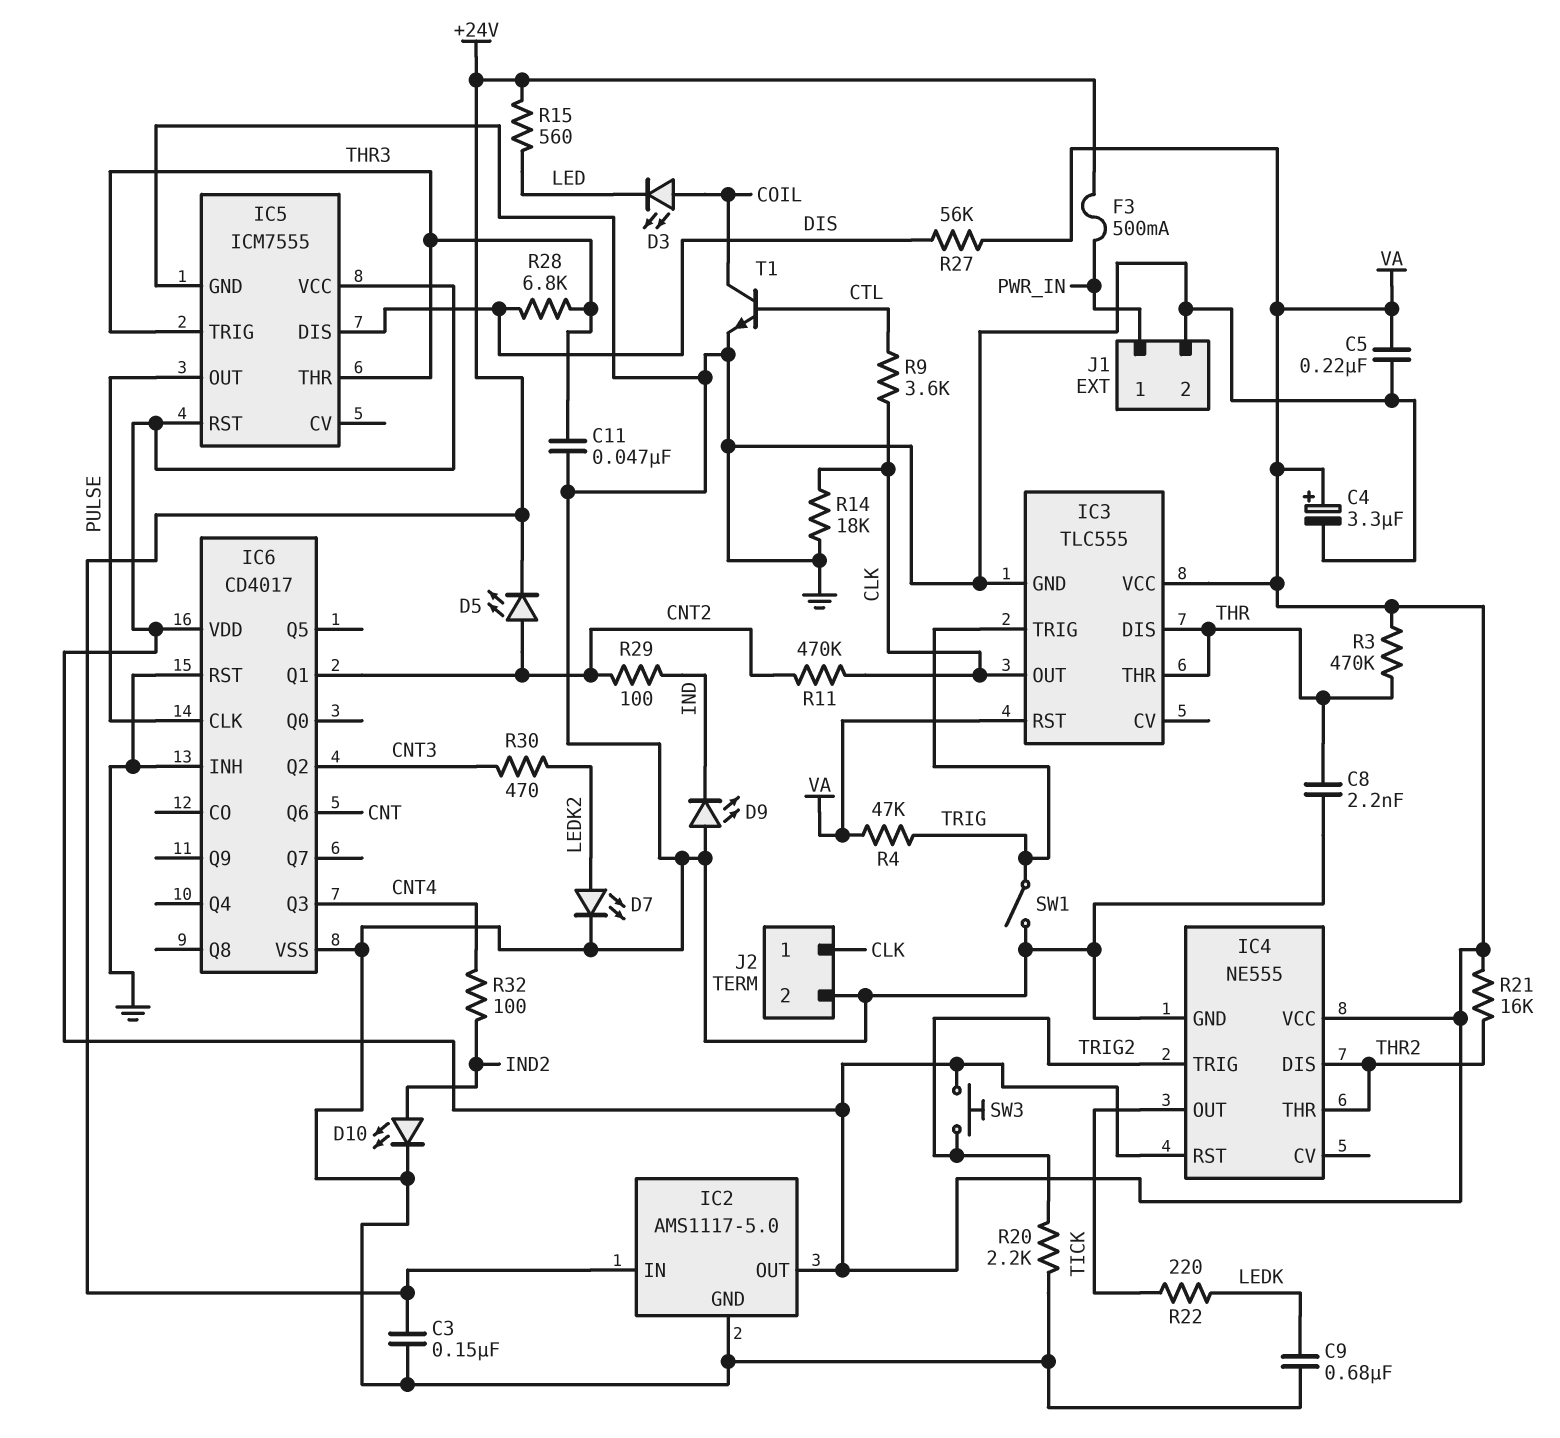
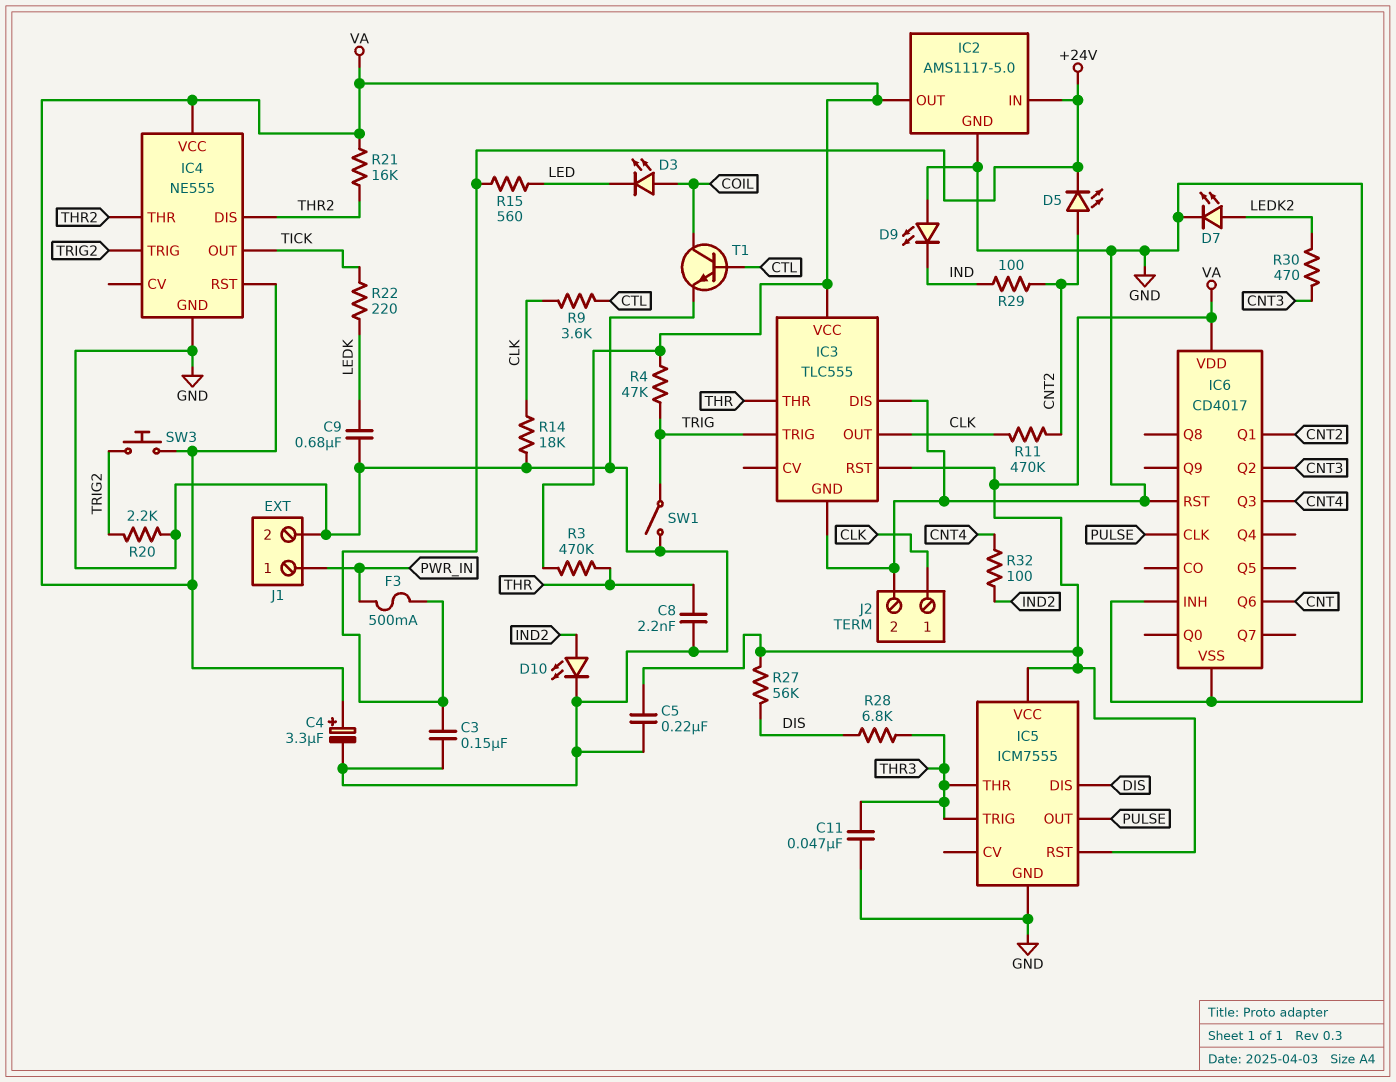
IC3 pin DIS: THR -> GND

